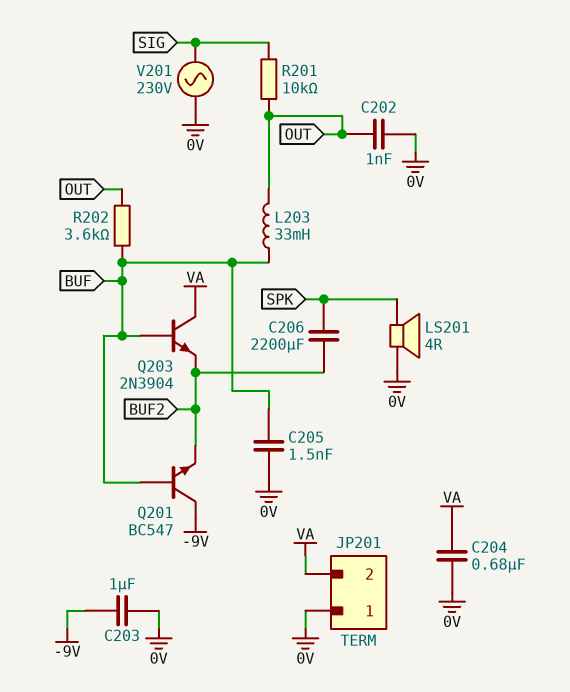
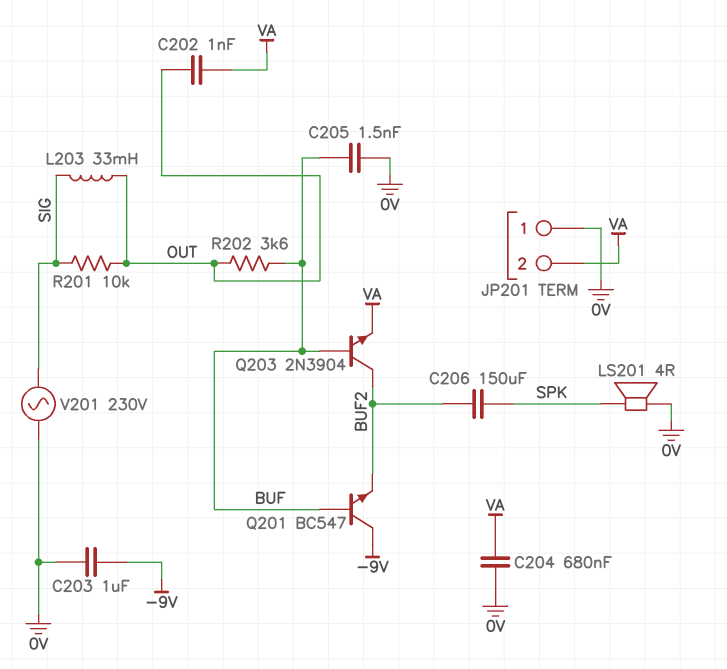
C202: 1nF (0V, OUT) -> 1nF (OUT, VA)
C206: 2200uF (BUF2, SPK) -> 150uF (BUF2, SPK)
L203: 33mH (BUF, OUT) -> 33mH (OUT, SIG)
Q203: NPN 2N3904 (B BUF, C VA, E BUF2) -> NPN 2N3904 (B BUF, C BUF2, E VA)

